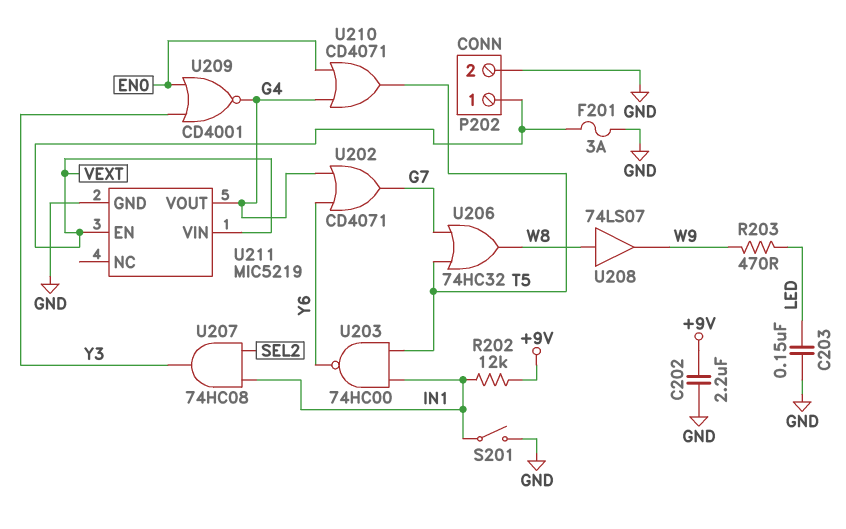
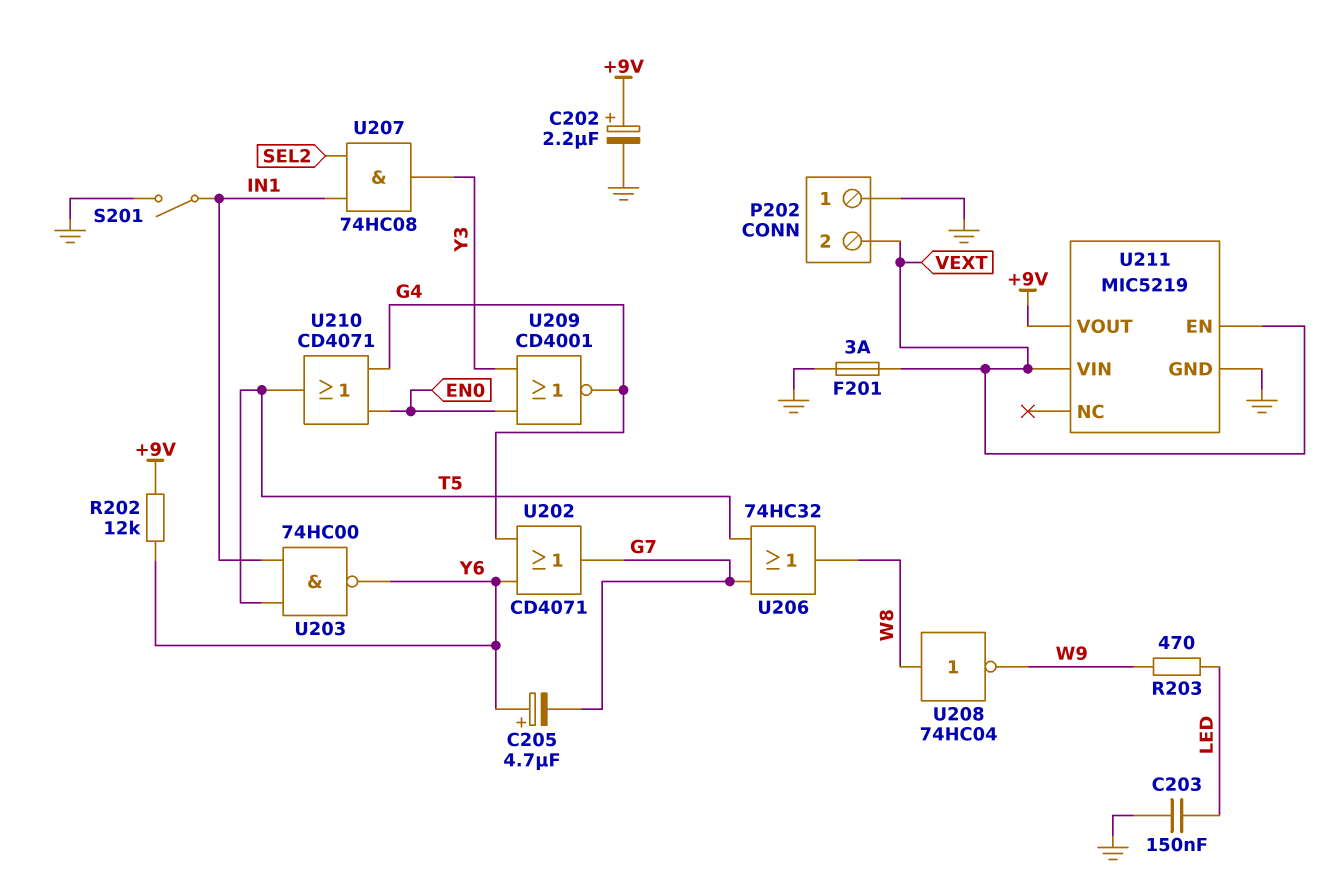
C202: 2.2uF (+9V, GND) -> 2.2uF (plus +9V, minus GND)
C205: none -> 4.7uF (plus Y6, minus G7)
P202 pin 1: VEXT -> GND
P202 pin 2: GND -> VEXT
R202: 12k (+9V, IN1) -> 12k (+9V, Y6)
U208: buffer 74LS07 (in W8, out W9) -> NOT 74HC04 (in W8, out W9)
U211 pin VOUT: G4 -> +9V

